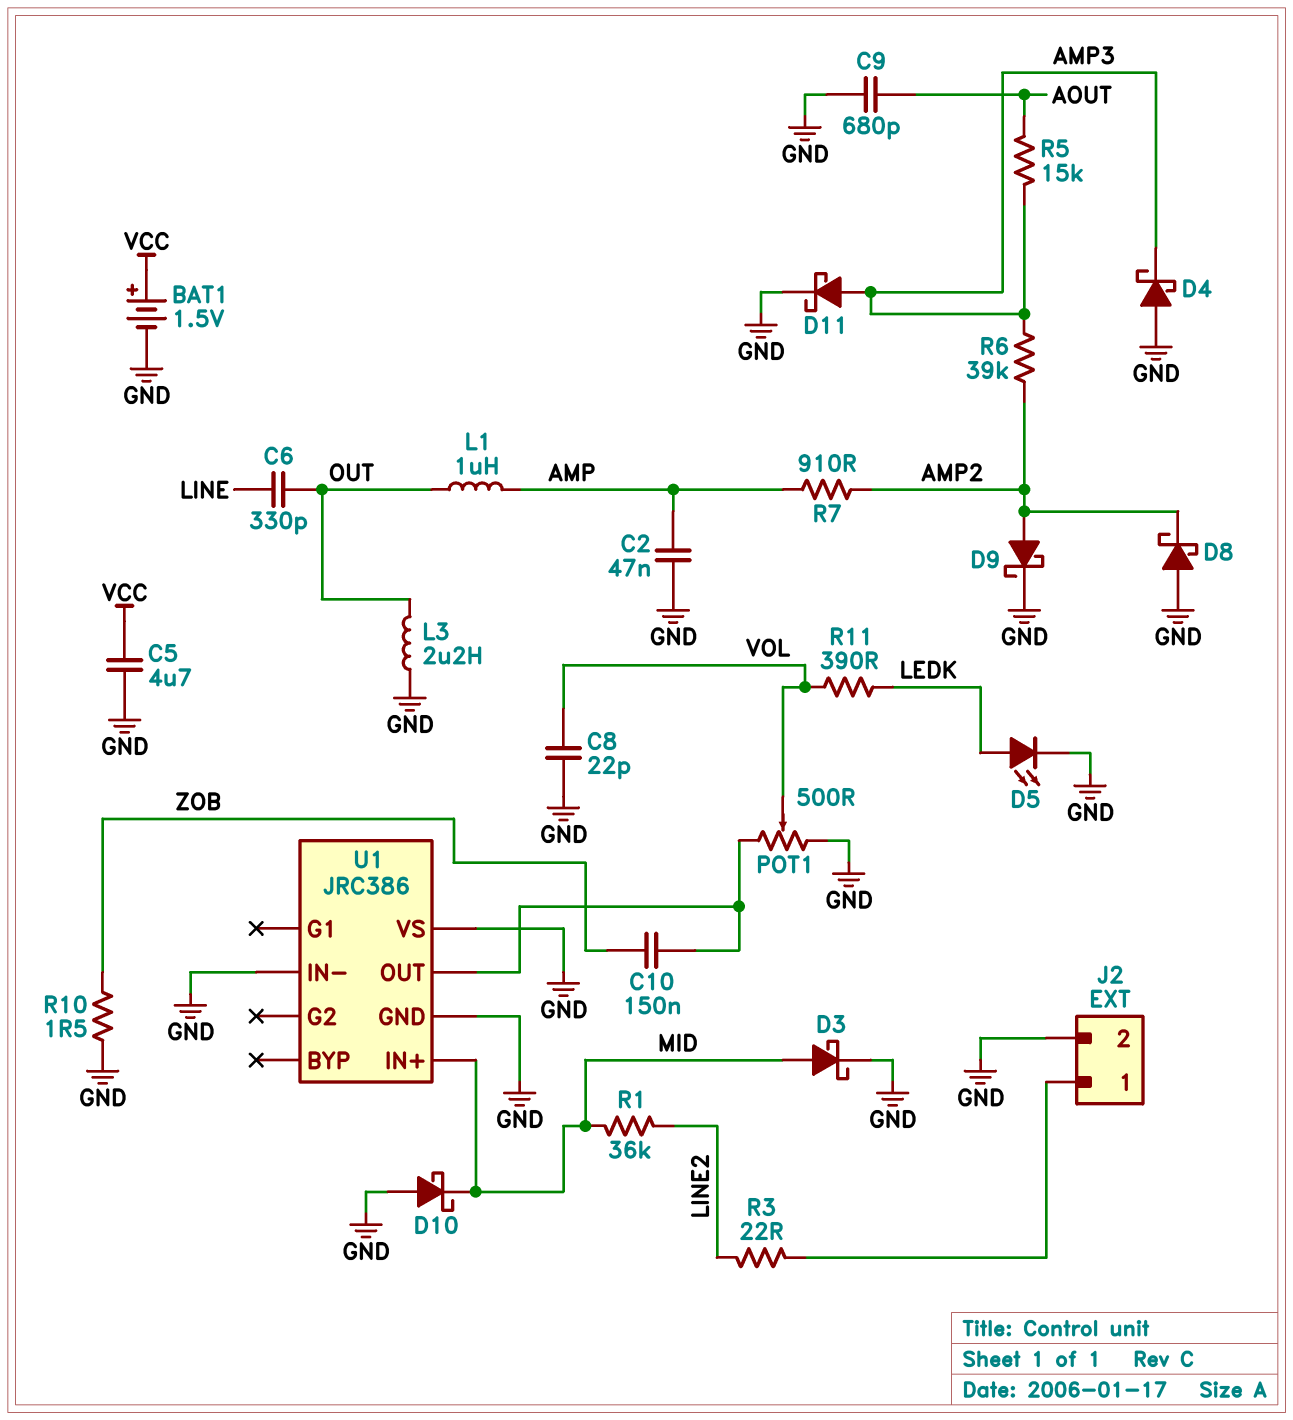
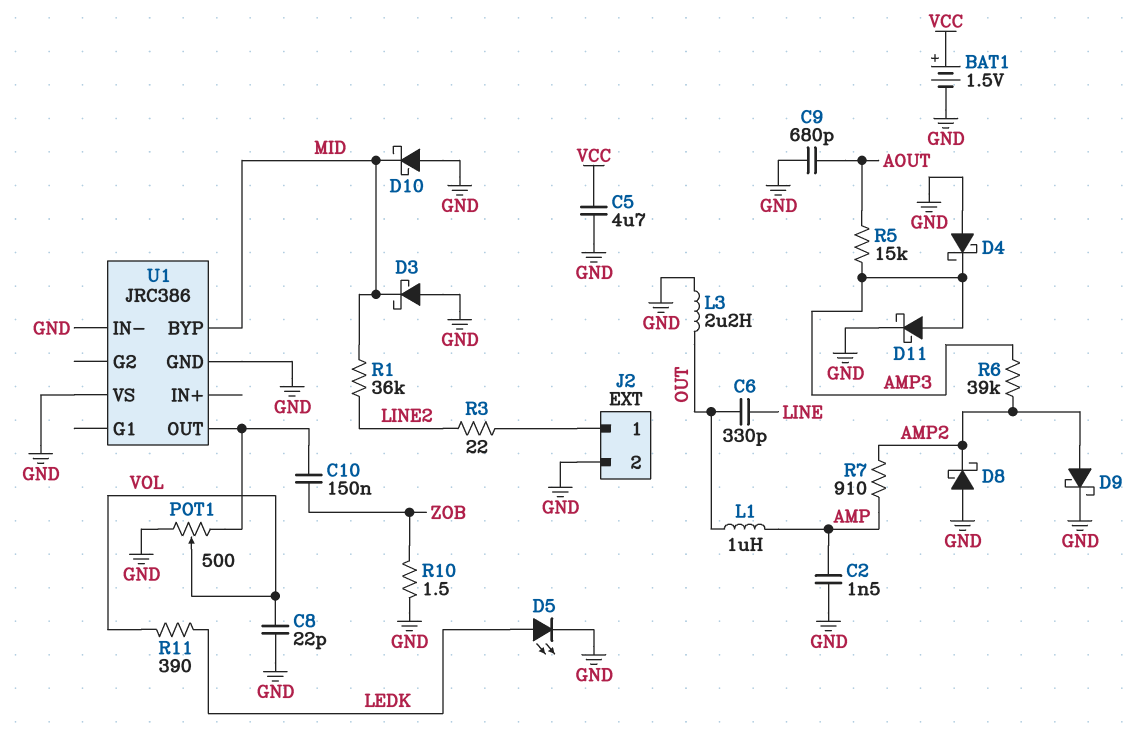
C2: 47nF (AMP, GND) -> 1.5nF (AMP, GND)
D3: schottky (A MID, K GND) -> schottky (A GND, K MID)
U1 pin BYP: none -> MID
U1 pin IN+: MID -> none

